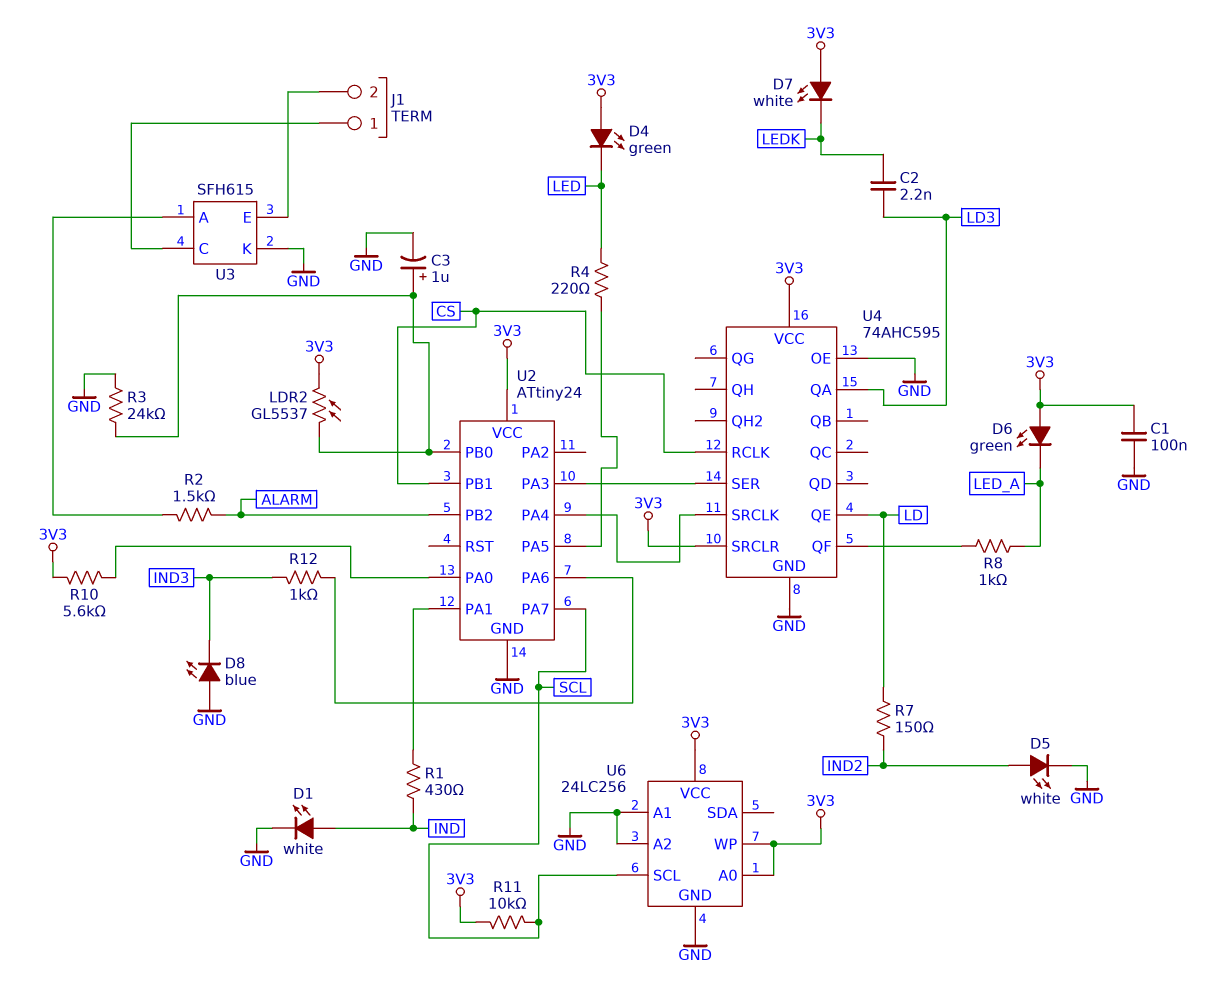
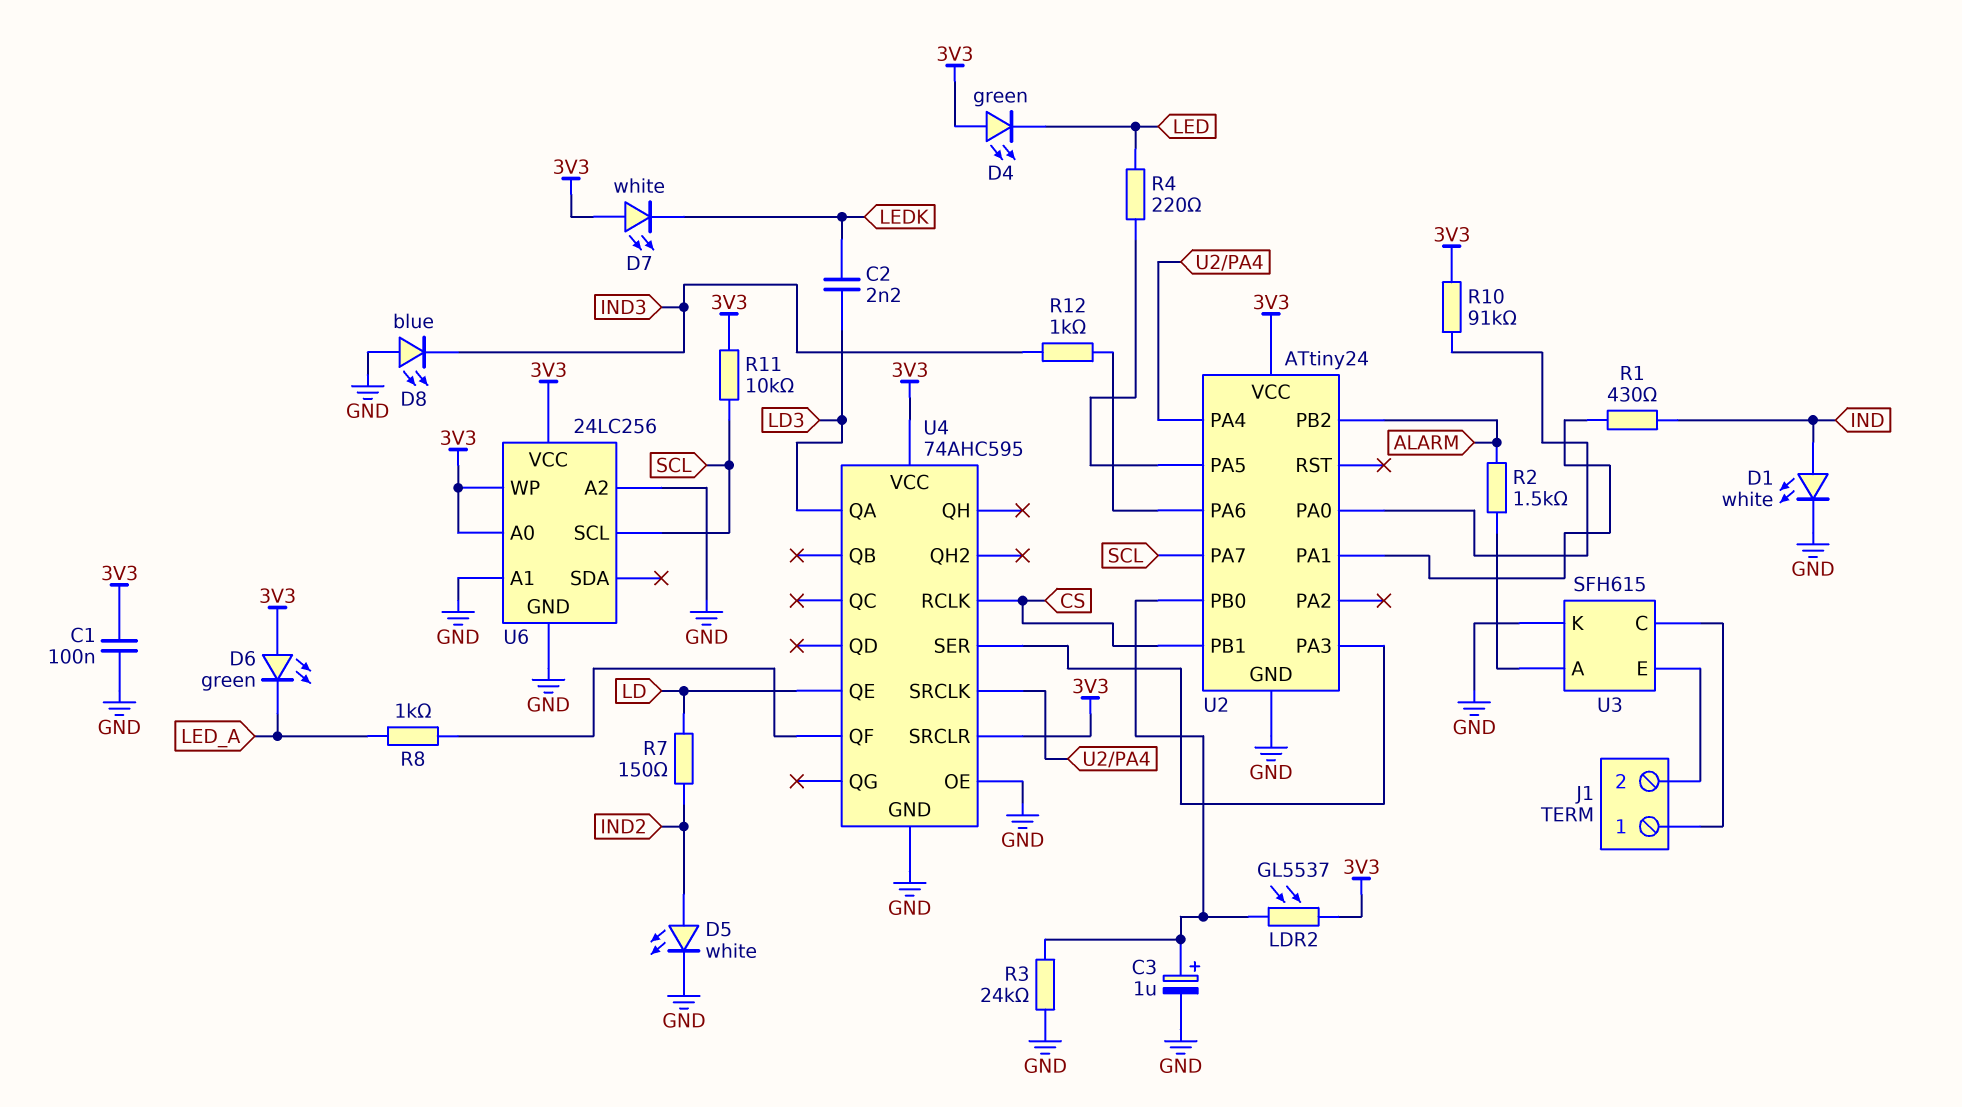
R10: 5.6k (3V3, U2/PA0) -> 91k (3V3, U2/PA0)

